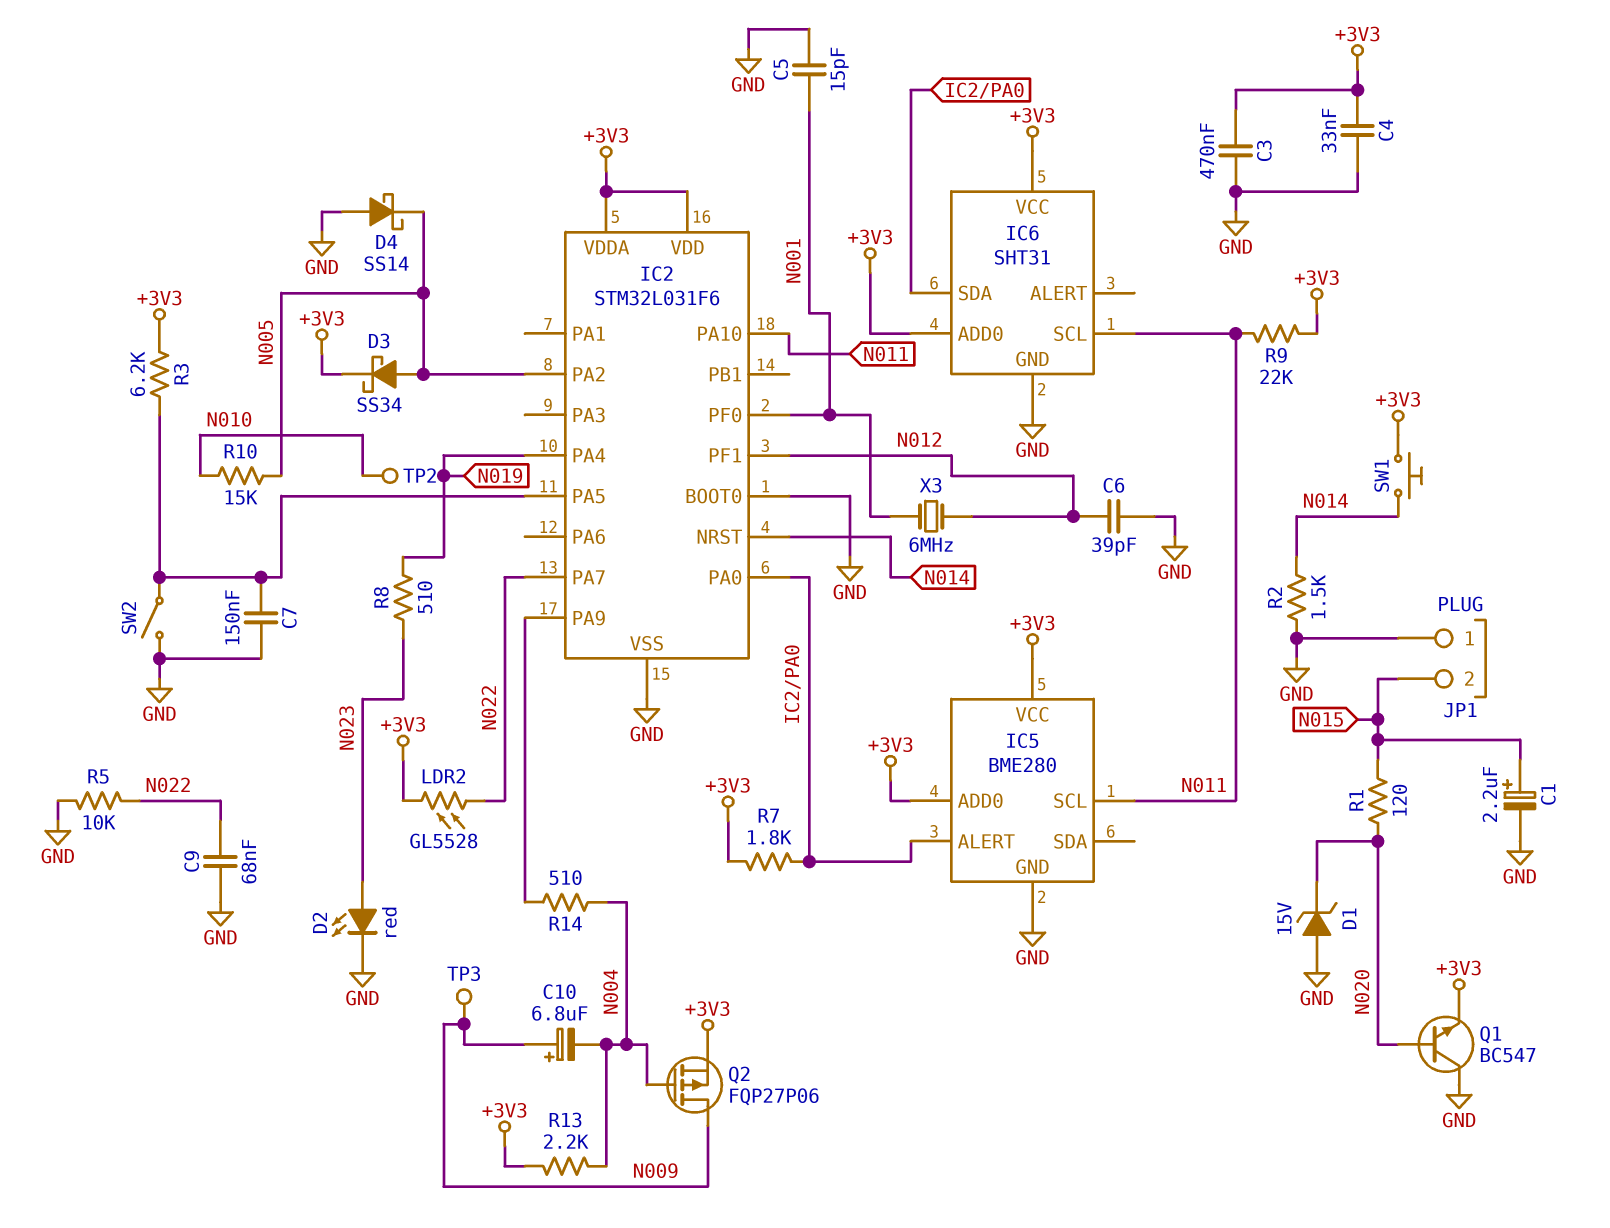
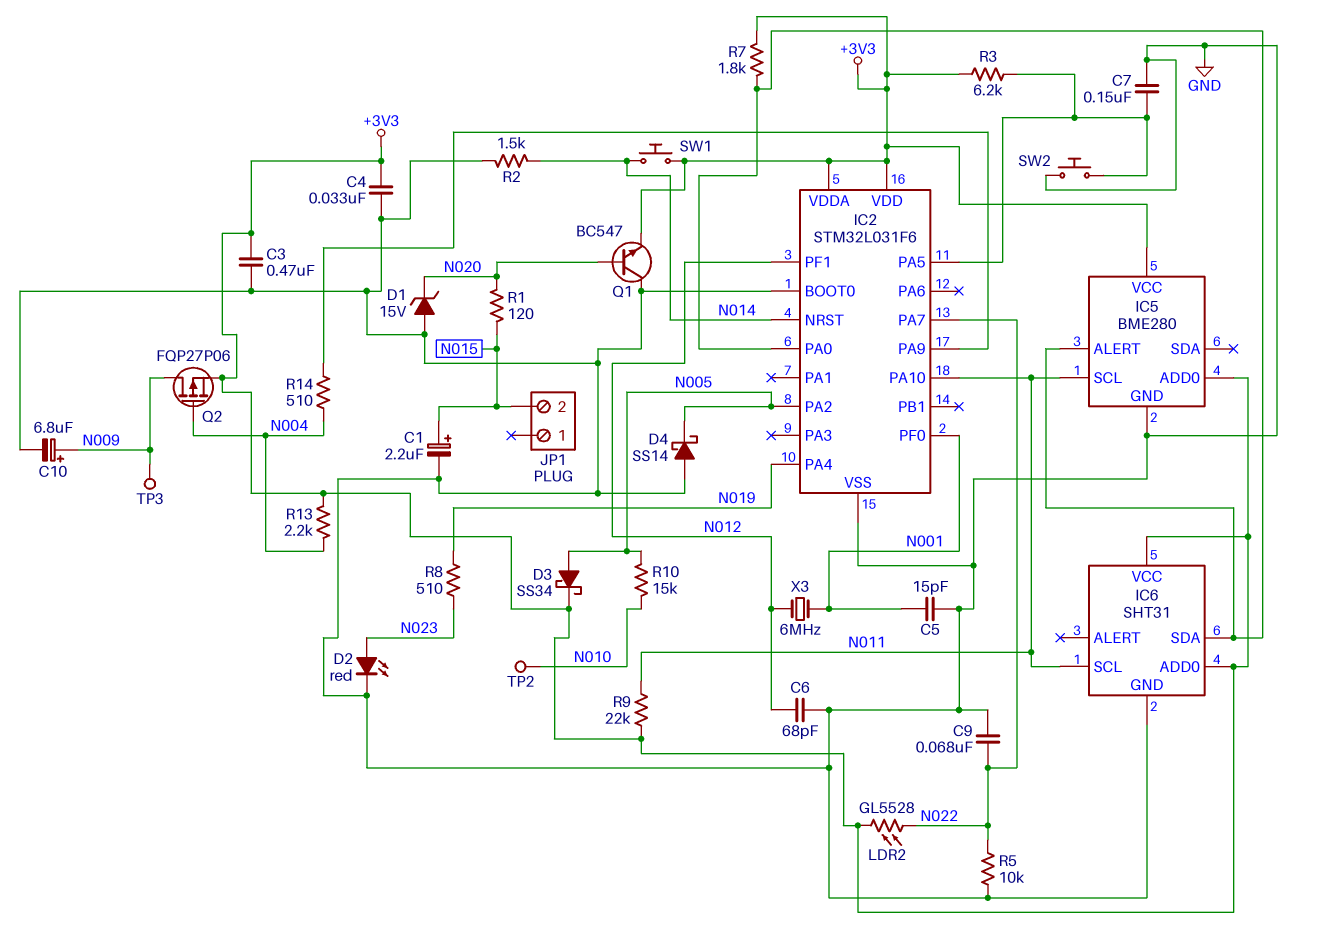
C6: 39pF (GND, N012) -> 68pF (GND, N012)
C10: 6.8uF (plus N009, minus N004) -> 6.8uF (plus N009, minus GND)
JP1 pin 1: GND -> none
SW2: switch (GND, IC2/PA5) -> button (GND, IC2/PA5)

